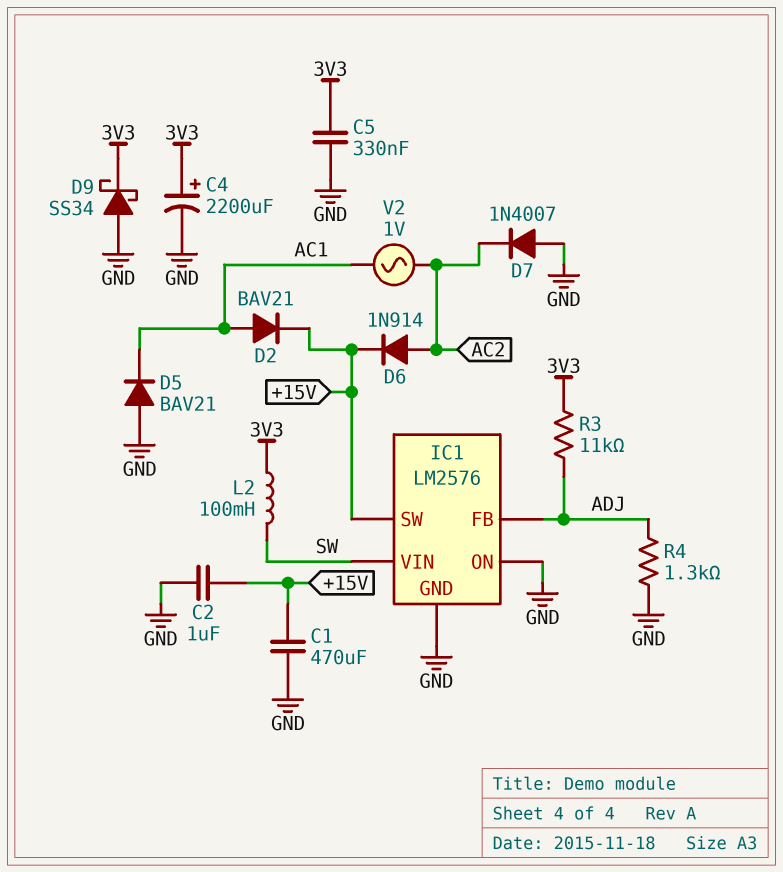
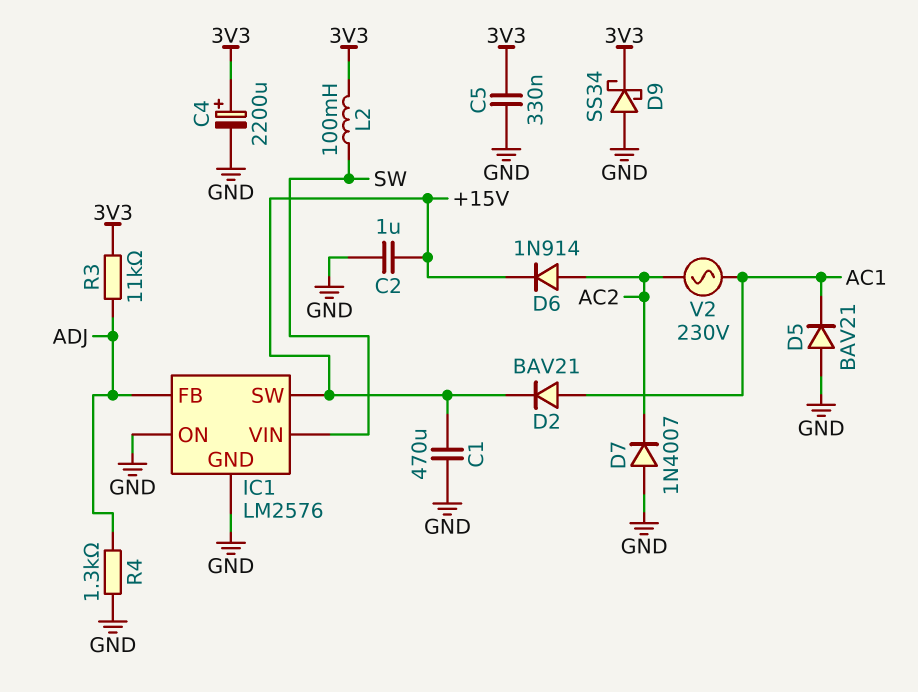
V2: AC 1V (AC1, AC2) -> AC 230V (AC1, AC2)

